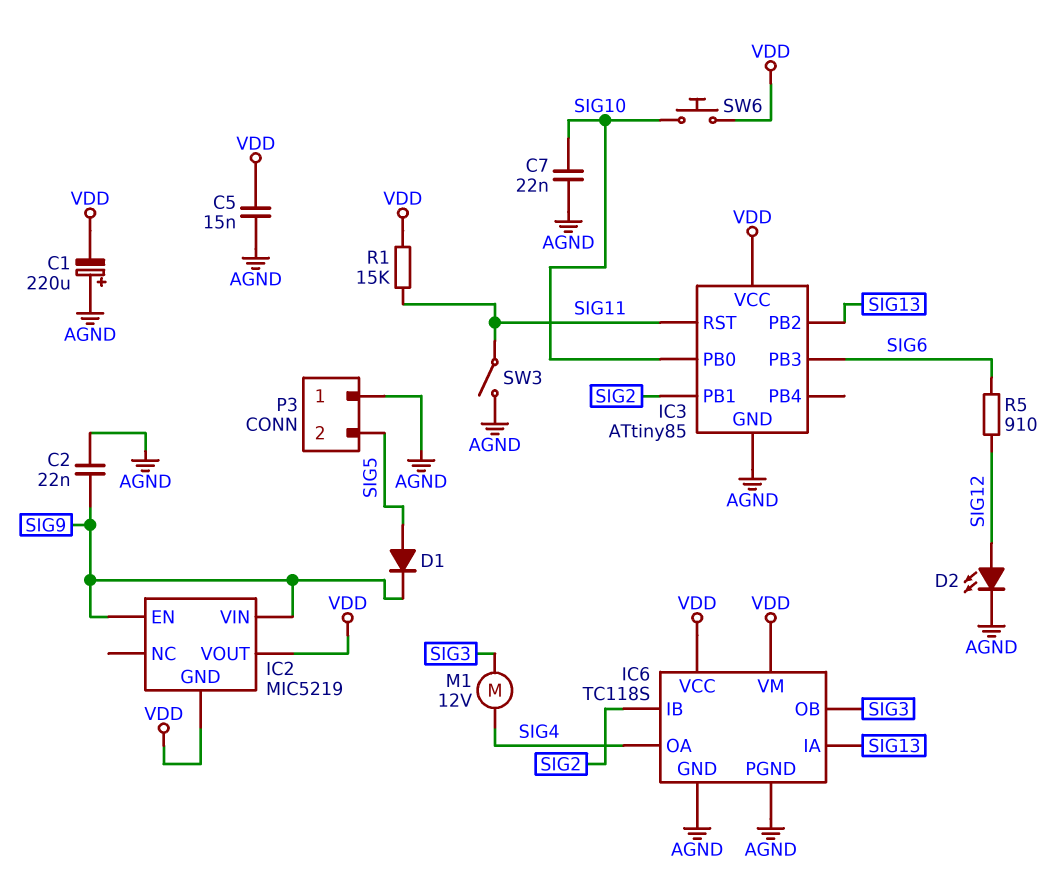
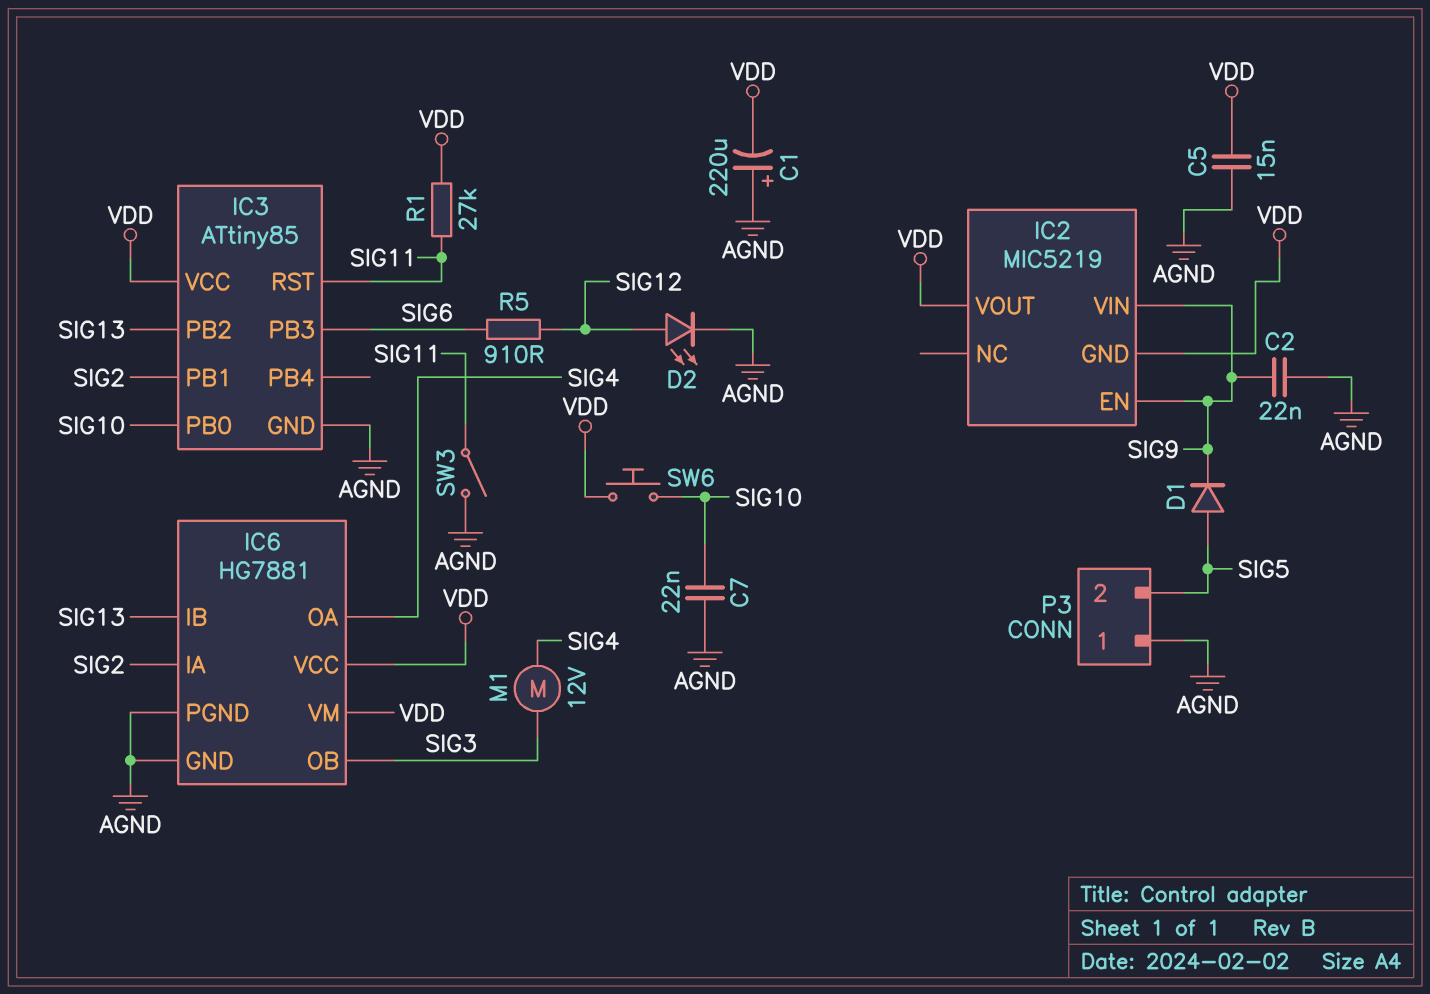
IC6: TC118S -> HG7881
IC6 pin IA: SIG13 -> SIG2
IC6 pin IB: SIG2 -> SIG13
R1: 15k (SIG11, VDD) -> 27k (SIG11, VDD)

